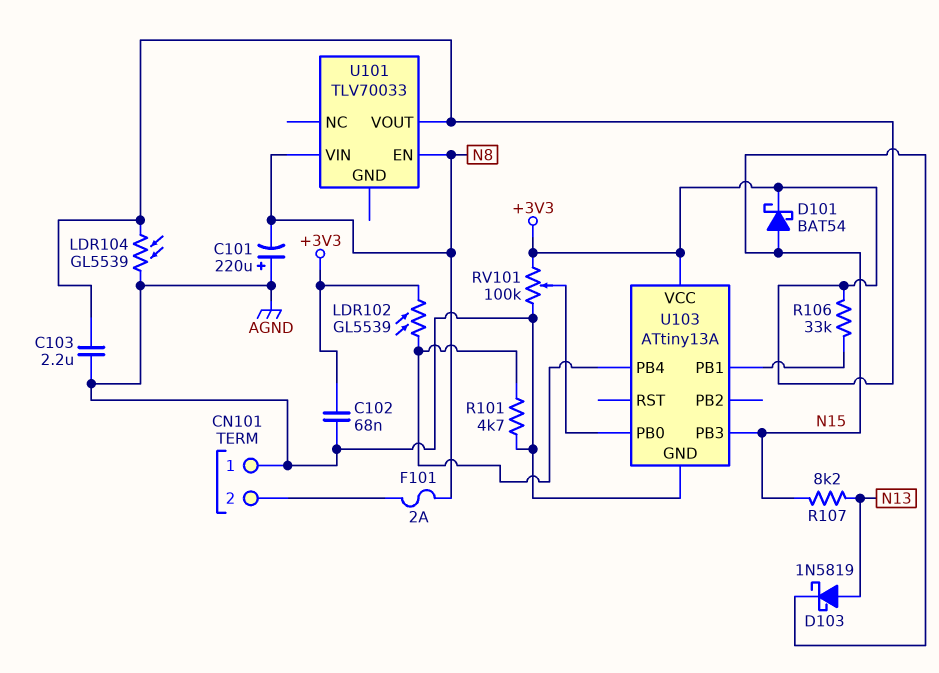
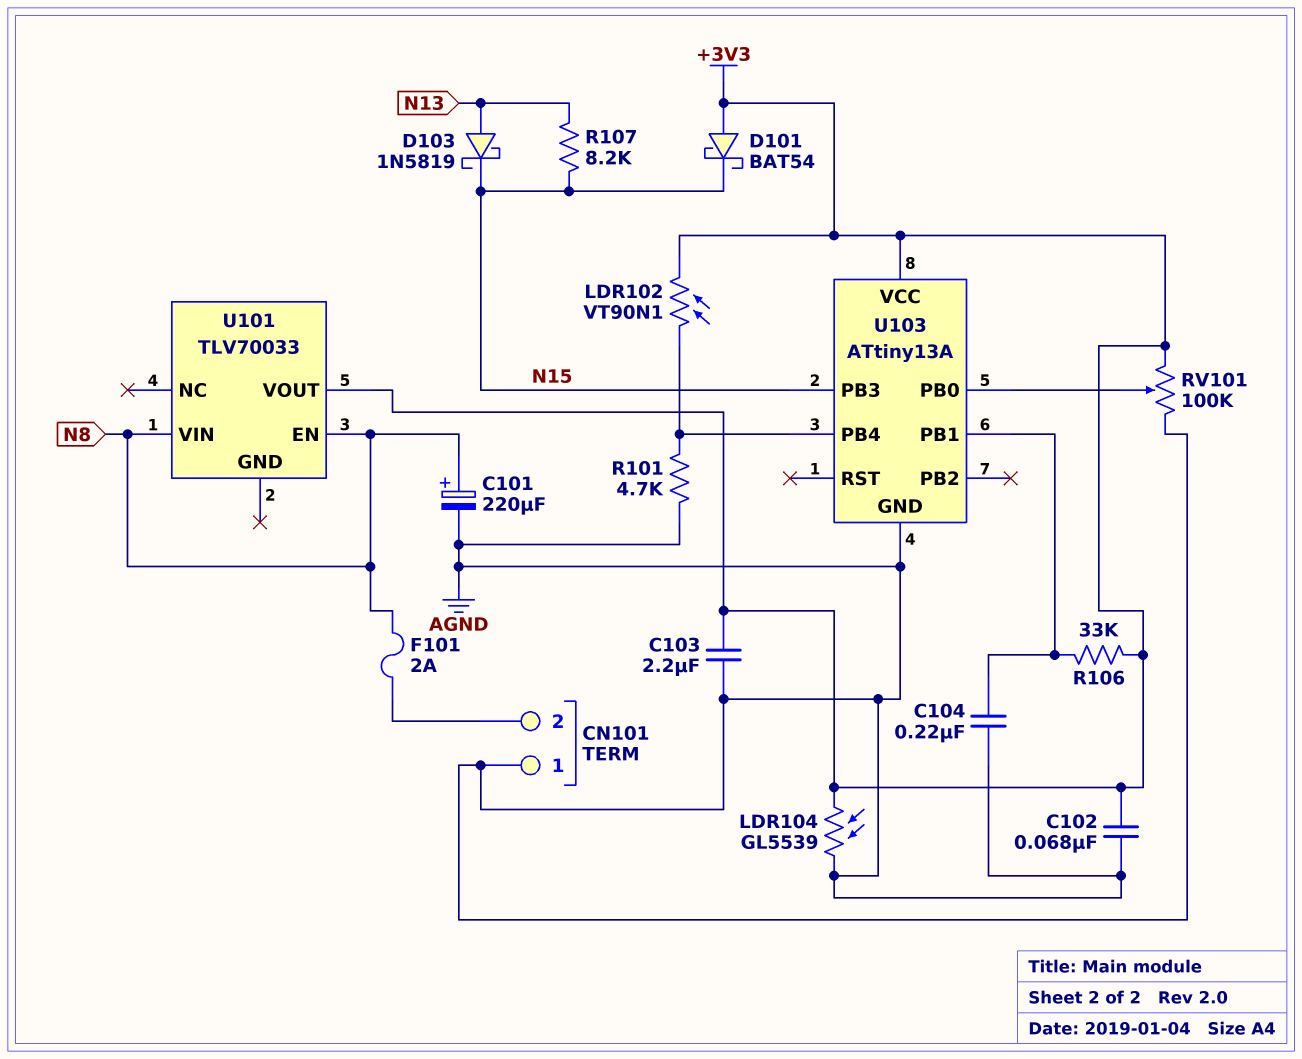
C101: 220uF (plus AGND, minus N8) -> 220uF (plus N8, minus AGND)
C104: none -> 220nF (AGND, U103/PB1)
D101: schottky BAT54 (A N15, K +3V3) -> schottky BAT54 (A +3V3, K N15)
LDR102: GL5539 (+3V3, U103/PB4) -> VT90N1 (+3V3, U103/PB4)

